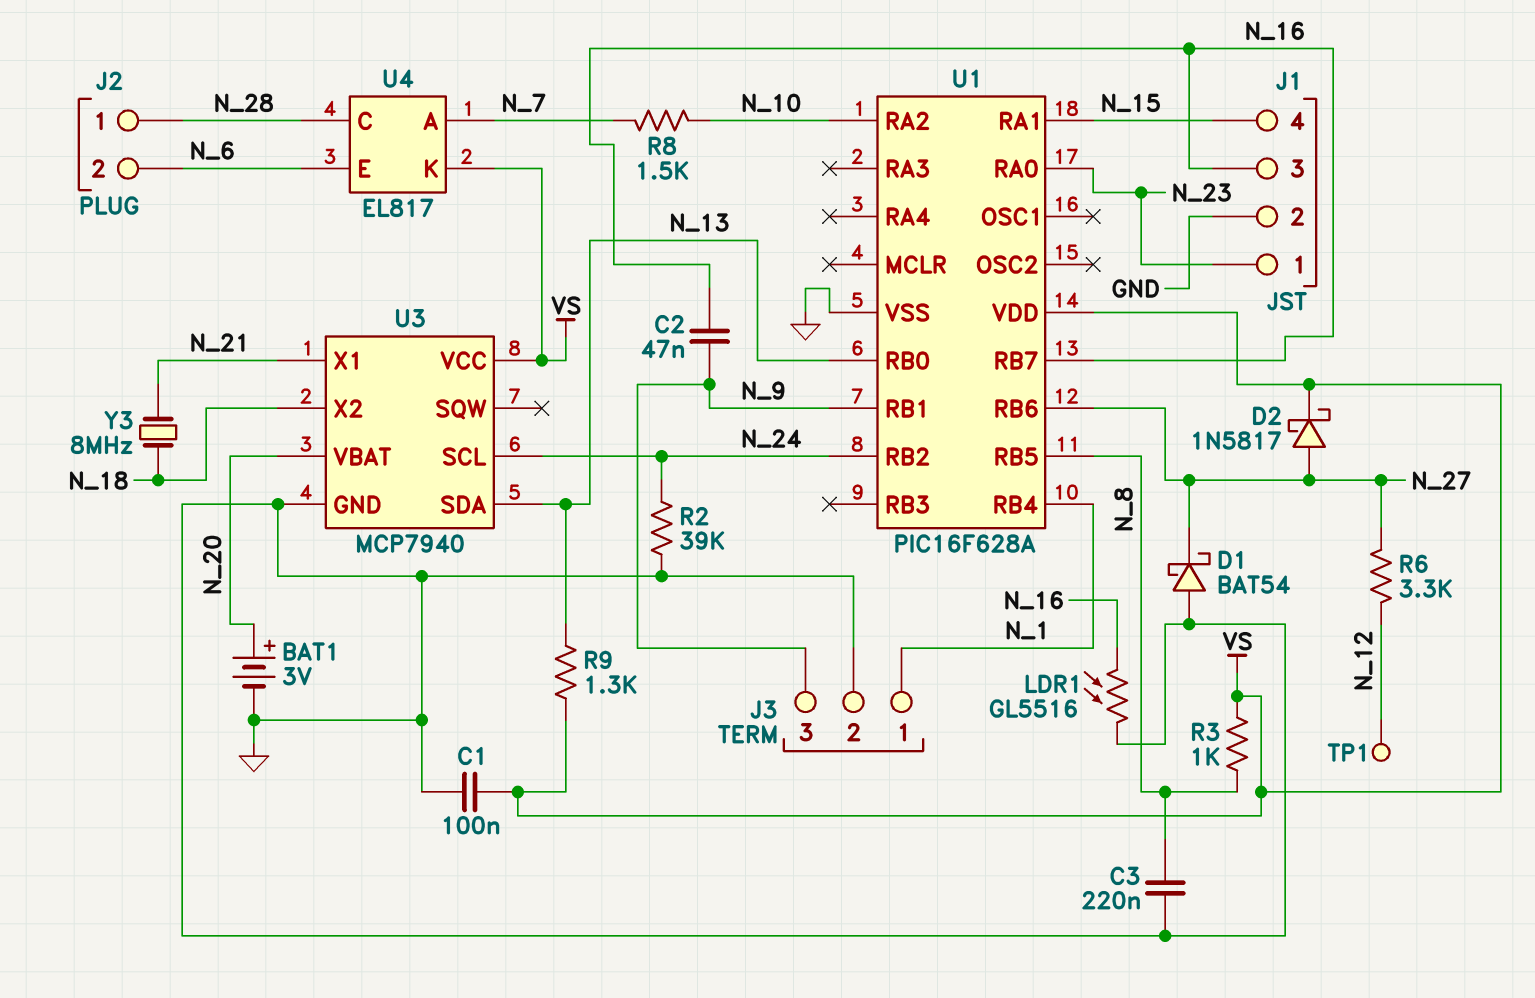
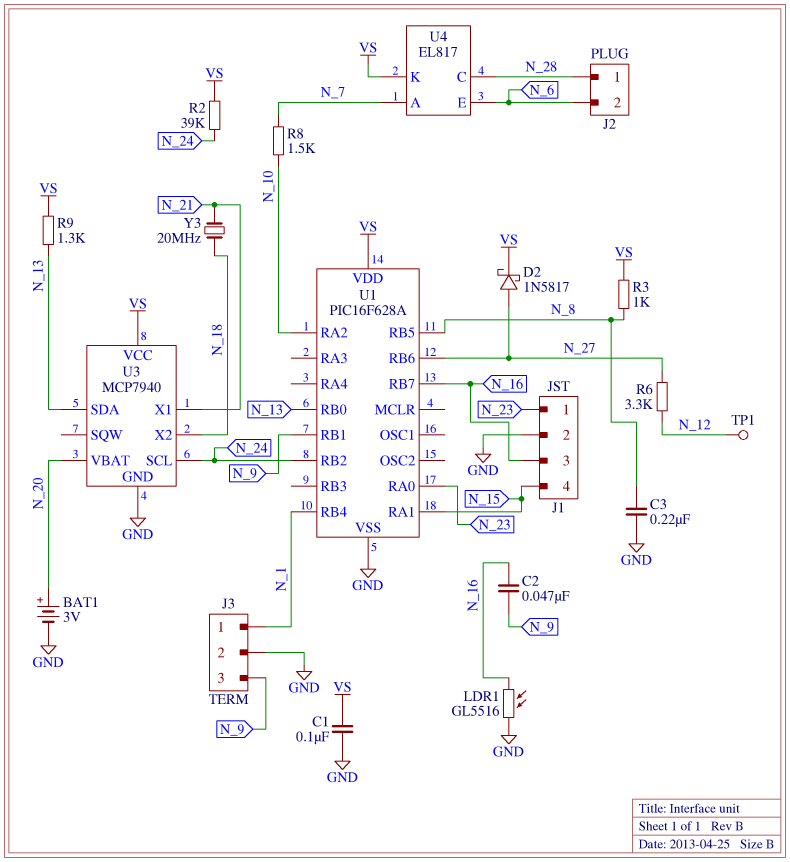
D1: schottky BAT54 (A GND, K N_27) -> none
R2: 39k (GND, N_24) -> 39k (N_24, VS)
Y3: 8MHz (N_18, N_21) -> 20MHz (N_18, N_21)

